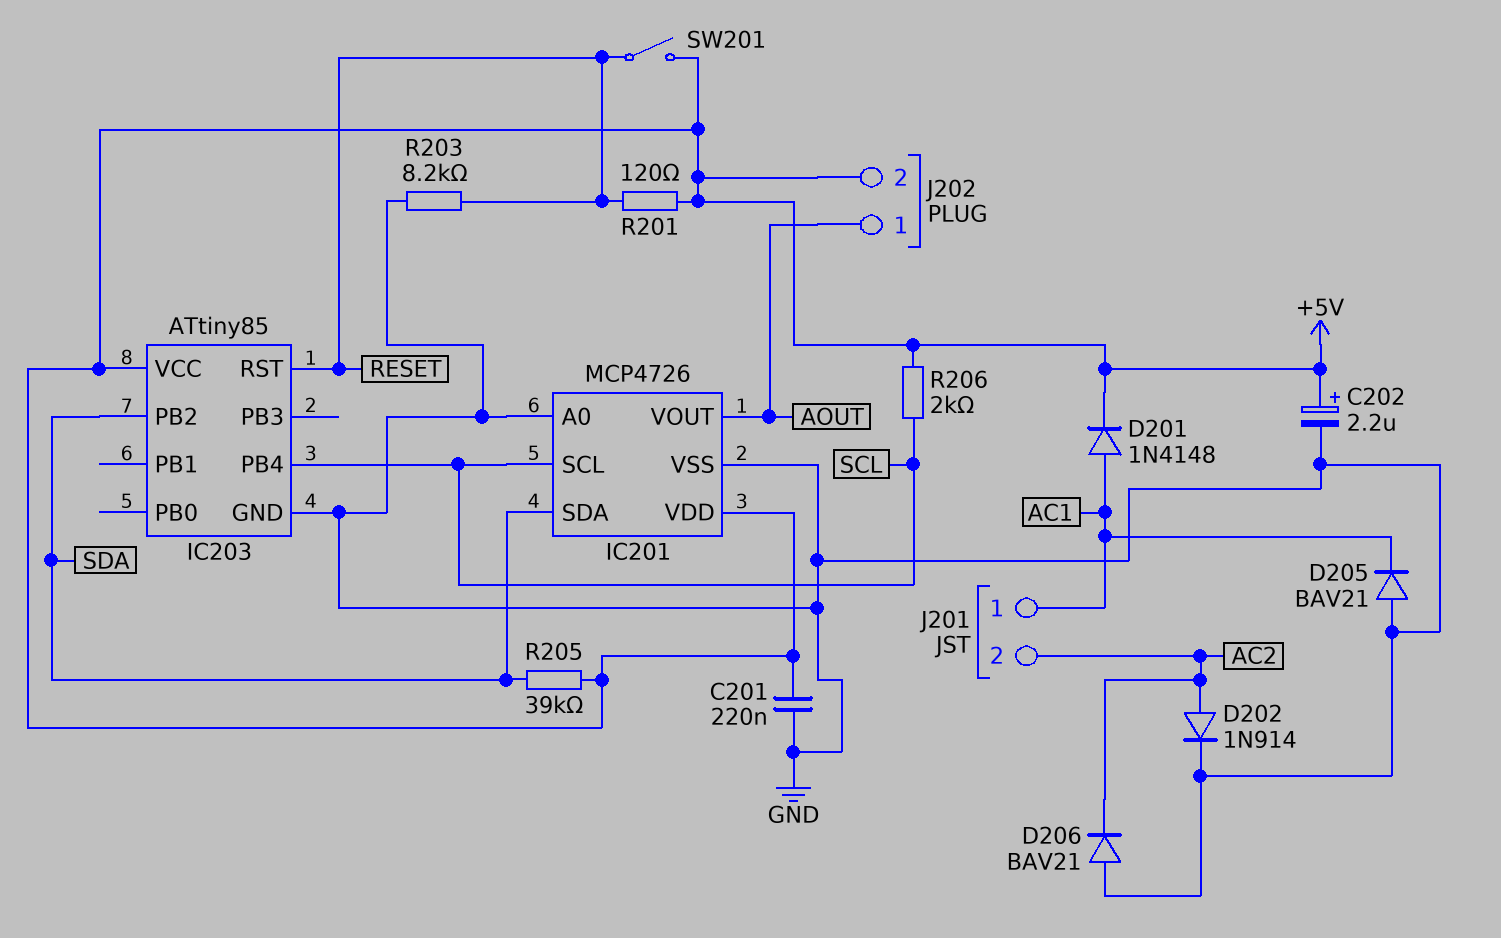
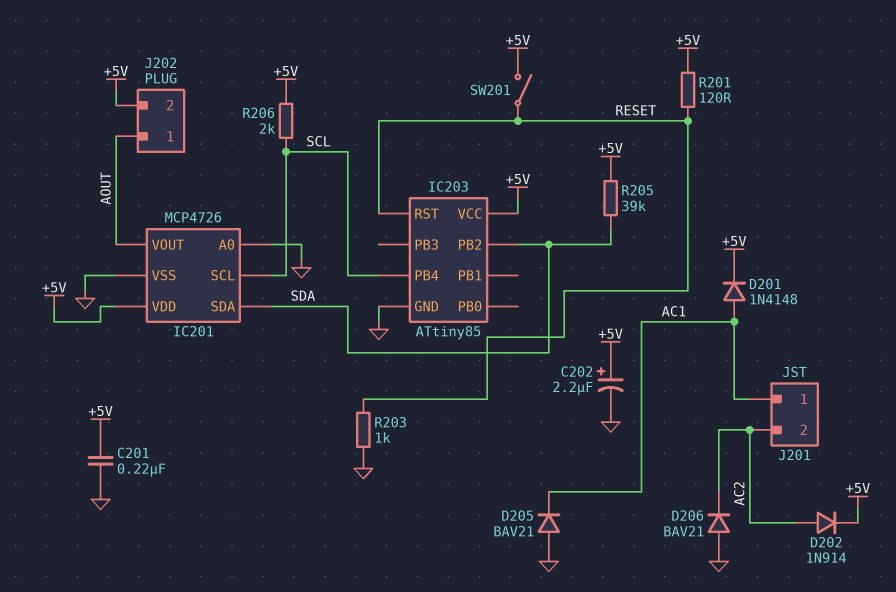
D202: diode 1N914 (A AC2, K GND) -> diode 1N914 (A AC2, K +5V)
R203: 8.2k (GND, RESET) -> 1k (GND, RESET)

